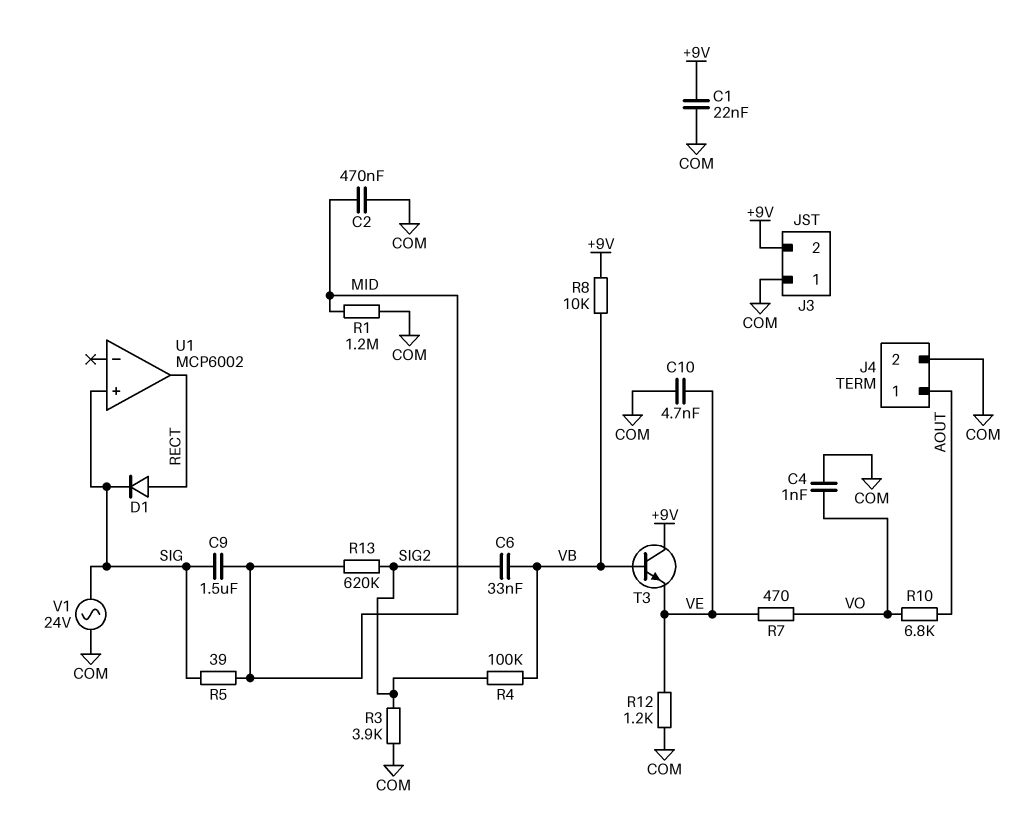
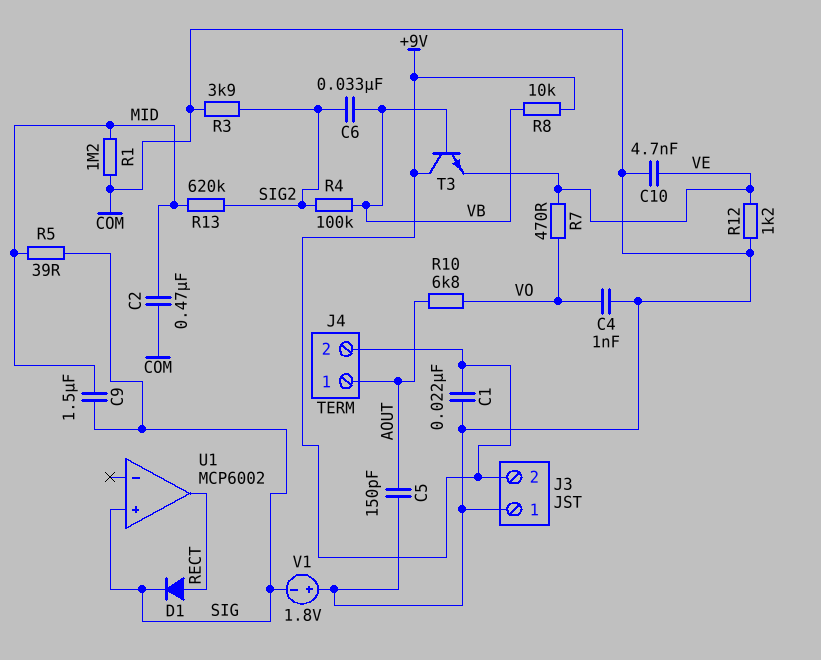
C5: none -> 150pF (AOUT, COM)
J4 pin 2: COM -> +9V
V1: AC 24V (COM, SIG) -> 1.8V (plus COM, minus SIG)

